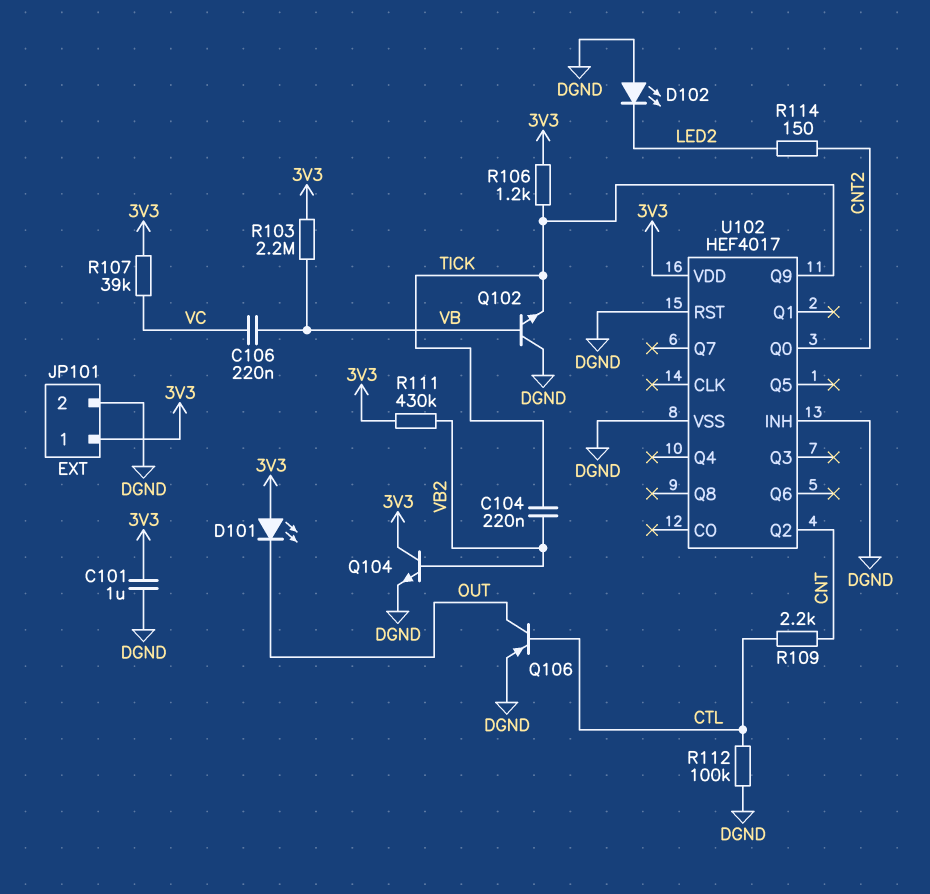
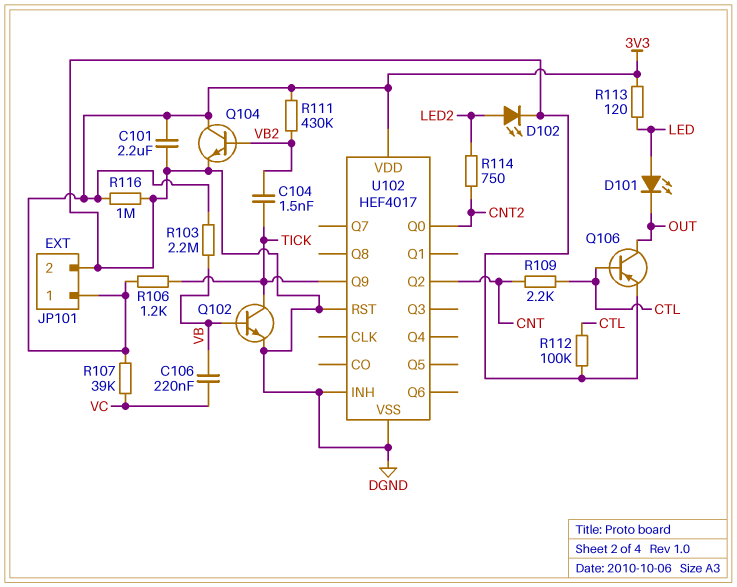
C101: 1uF (3V3, DGND) -> 2.2uF (3V3, DGND)
C104: 220nF (TICK, VB2) -> 1.5nF (TICK, VB2)
D101: LED (A 3V3, K OUT) -> LED (A LED, K OUT)
D102: LED (A DGND, K LED2) -> LED (A LED2, K DGND)
Q102: NPN (B VB, C DGND, E TICK) -> NPN (B VB, C TICK, E DGND)
R113: none -> 120 (3V3, LED)
R114: 150 (CNT2, LED2) -> 750 (CNT2, LED2)
R116: none -> 1M (3V3, DGND)

